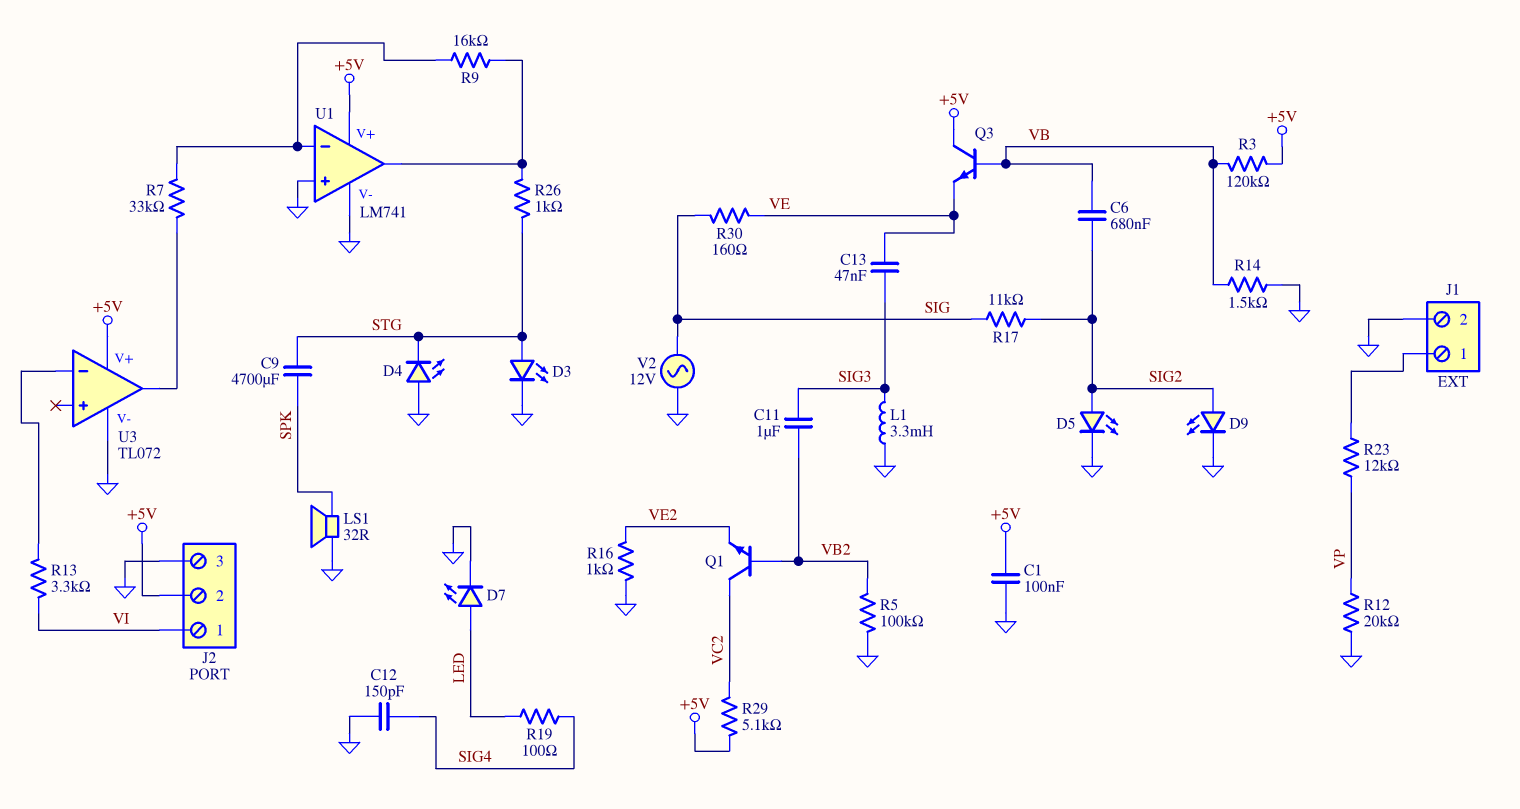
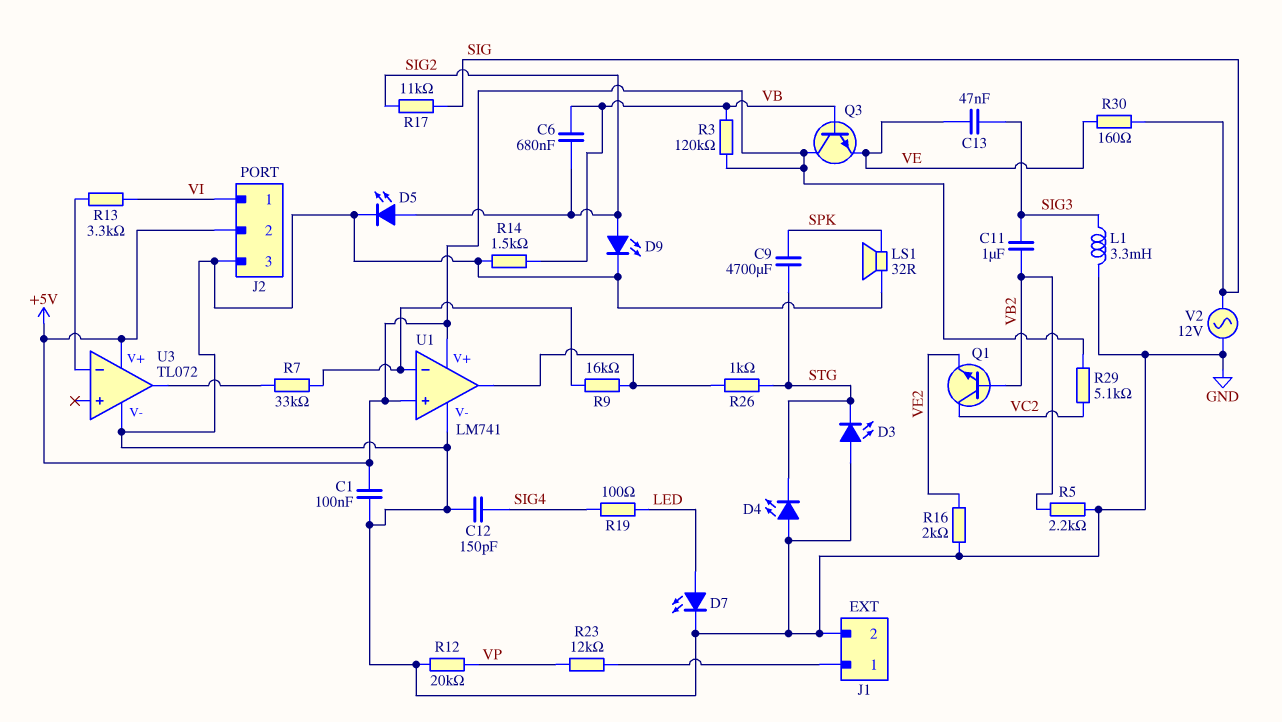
D3: LED (A STG, K GND) -> LED (A GND, K STG)
R5: 100k (GND, VB2) -> 2.2k (GND, VB2)
R16: 1k (GND, VE2) -> 2k (GND, VE2)
U1 pin in+: GND -> +5V

